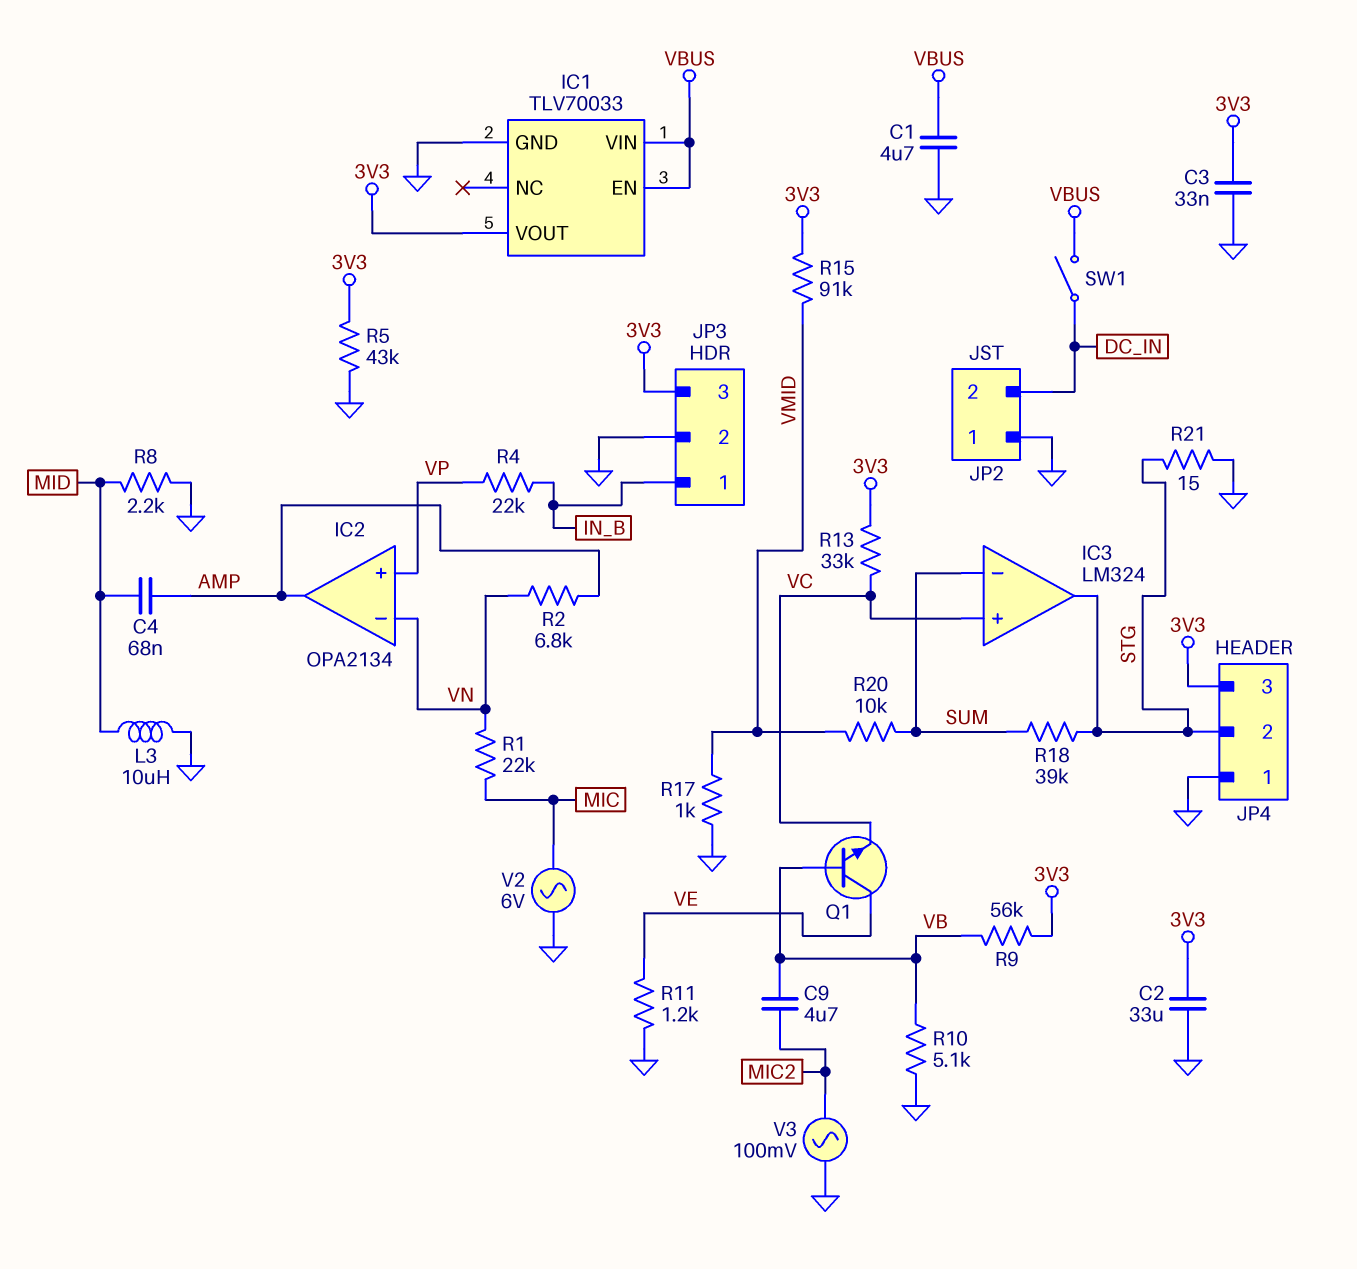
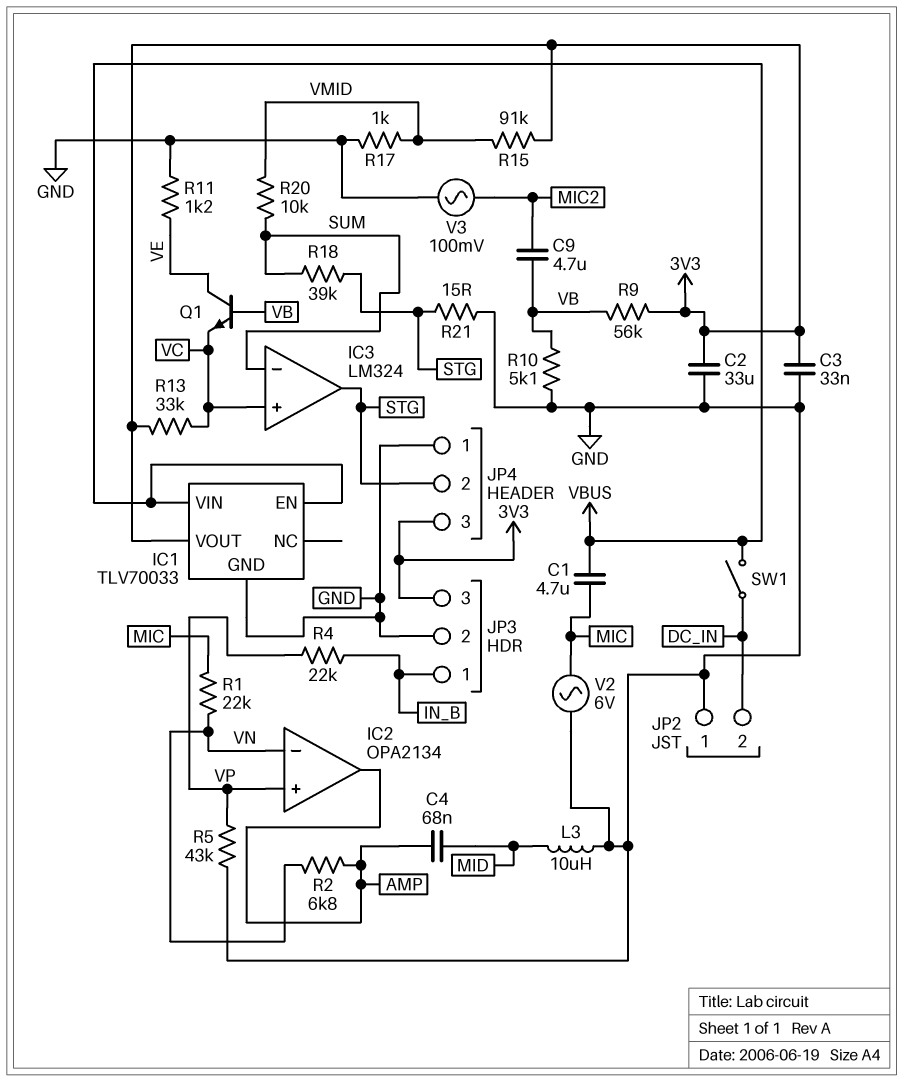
C1: 4.7uF (GND, VBUS) -> 4.7uF (MIC, VBUS)
R5: 43k (3V3, GND) -> 43k (GND, VP)
R8: 2.2k (GND, MID) -> none

